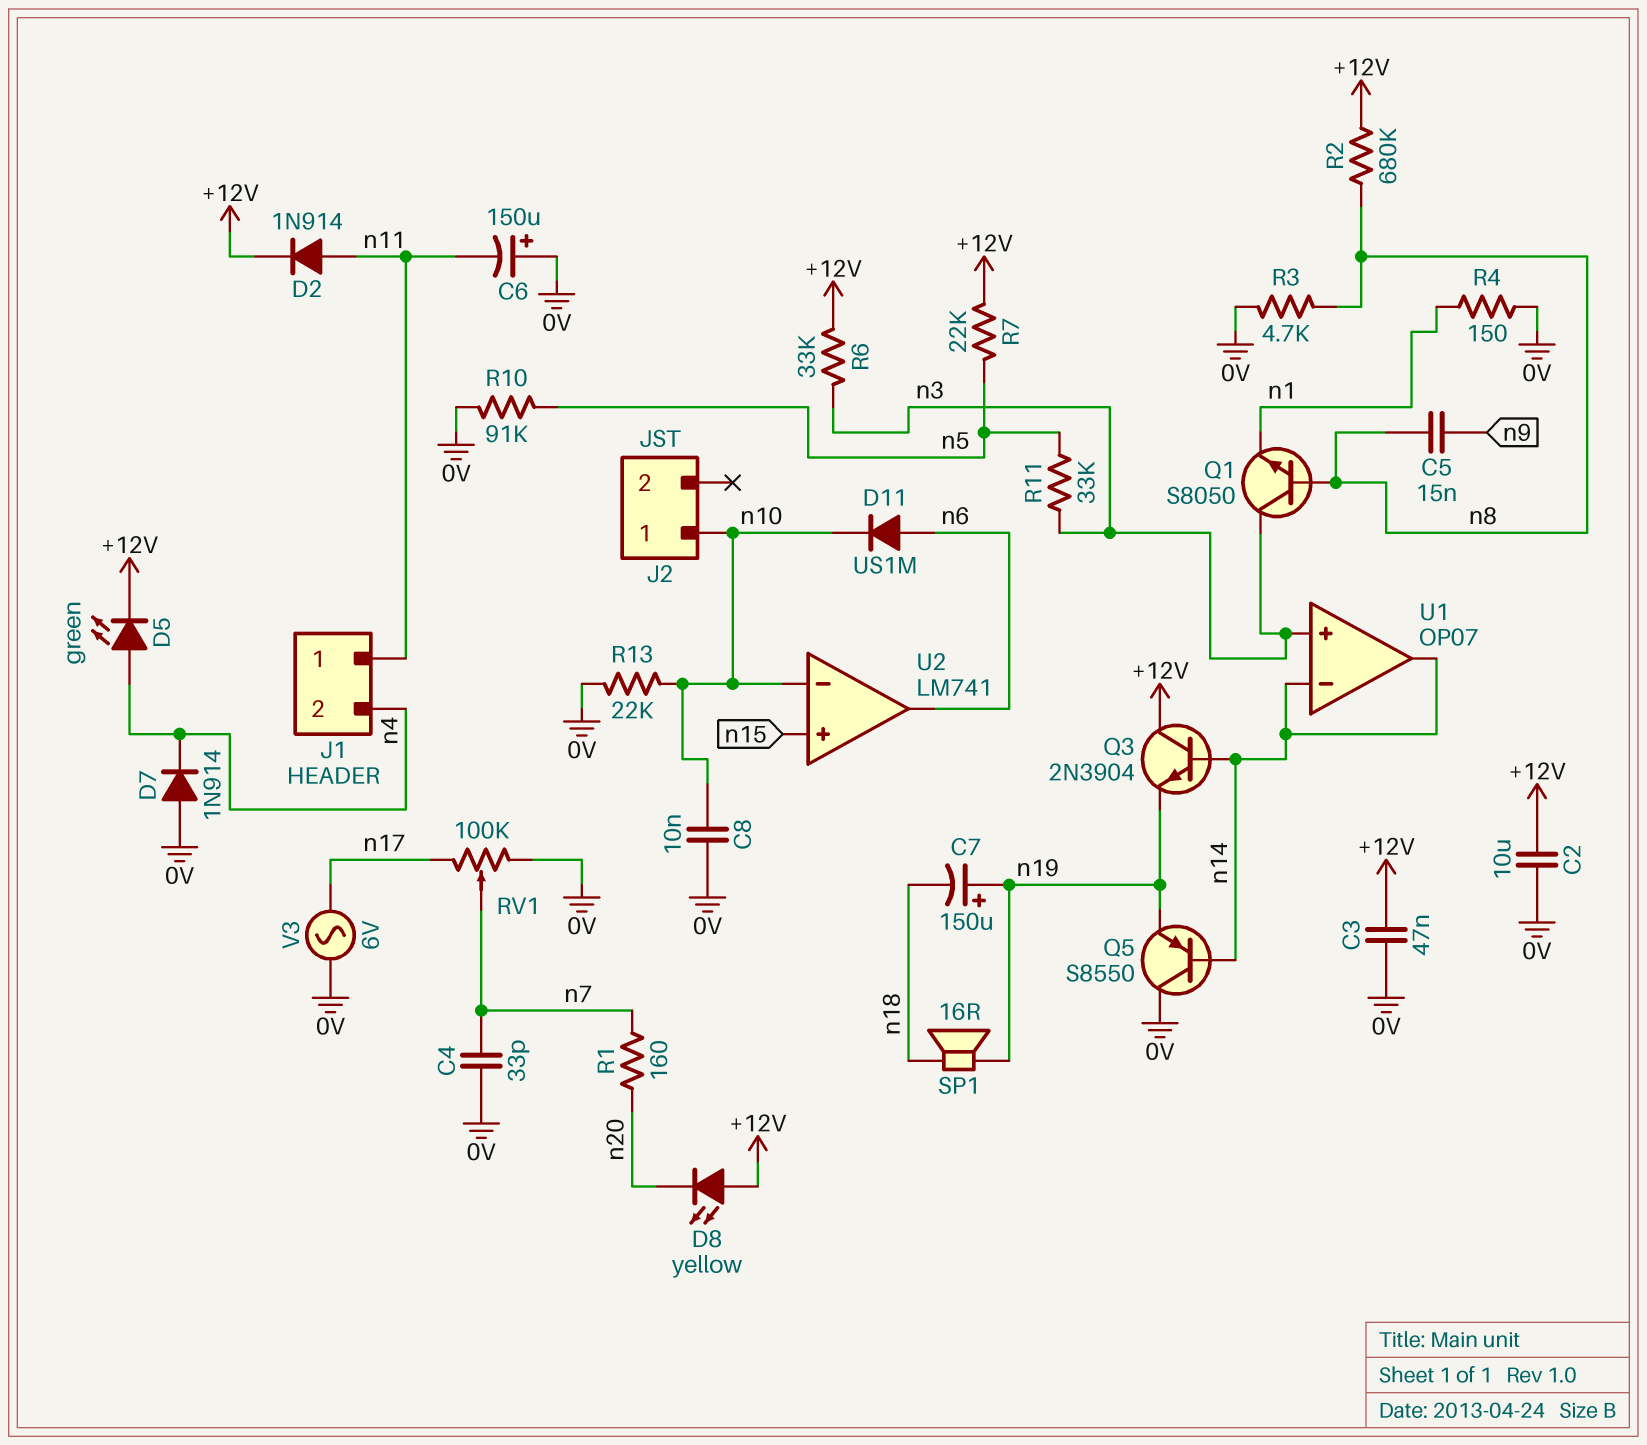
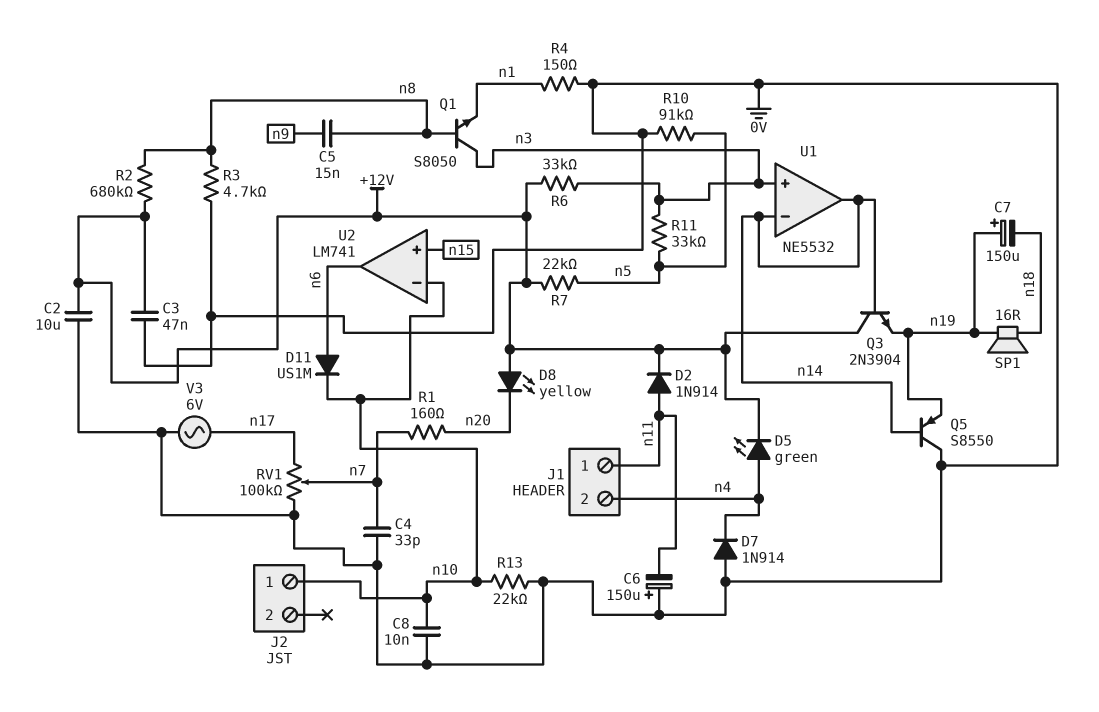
U1: OP07 -> NE5532

